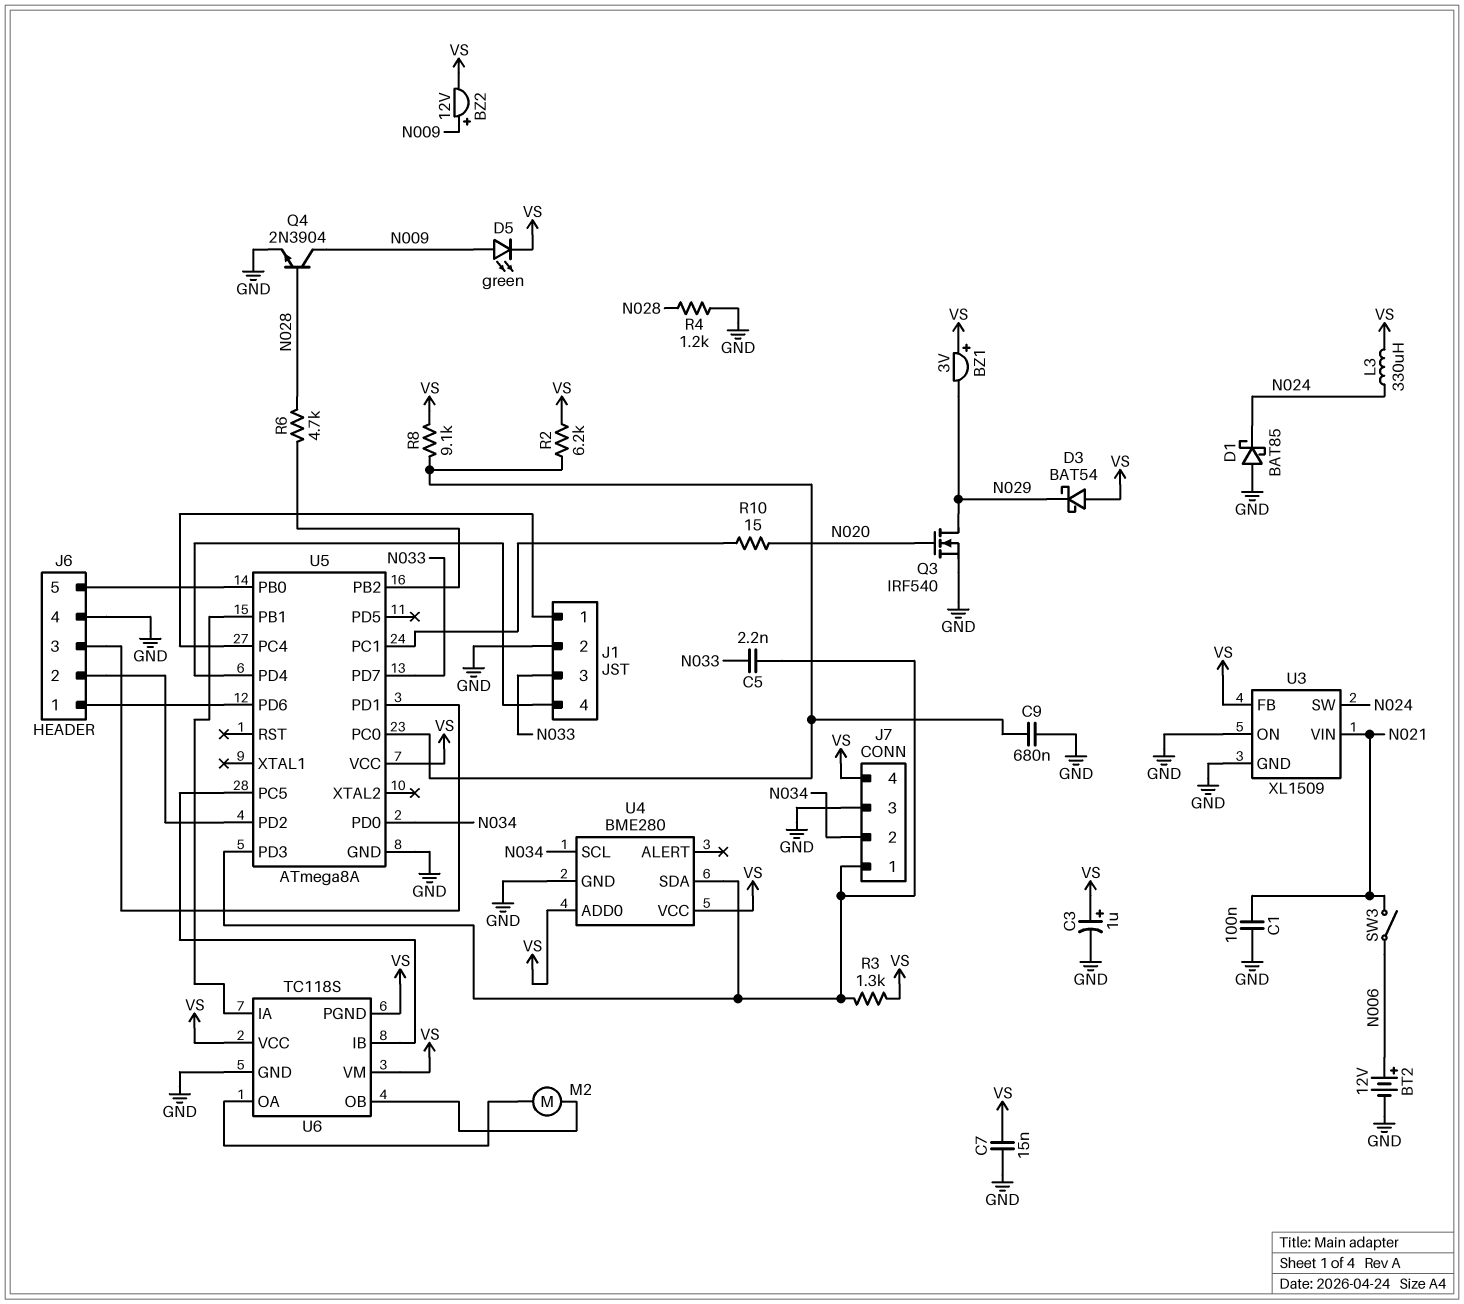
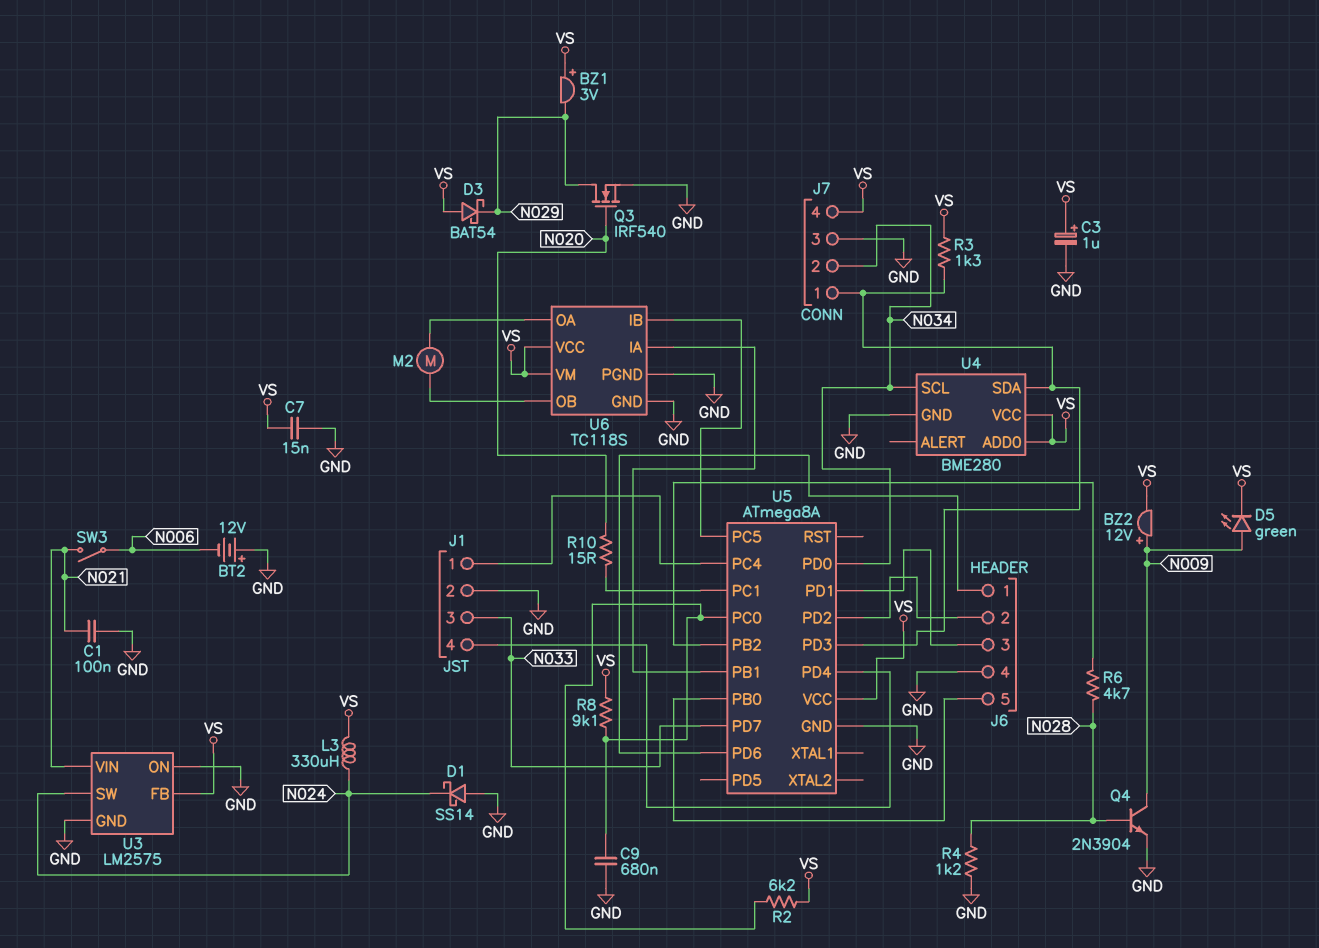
BT2: 12V (plus N006, minus GND) -> 12V (plus GND, minus N006)
C5: 2.2nF (J7/1, N033) -> none
D1: schottky BAT85 (A GND, K N024) -> schottky SS14 (A GND, K N024)
U3: XL1509 -> LM2575
U6 pin PGND: VS -> GND

